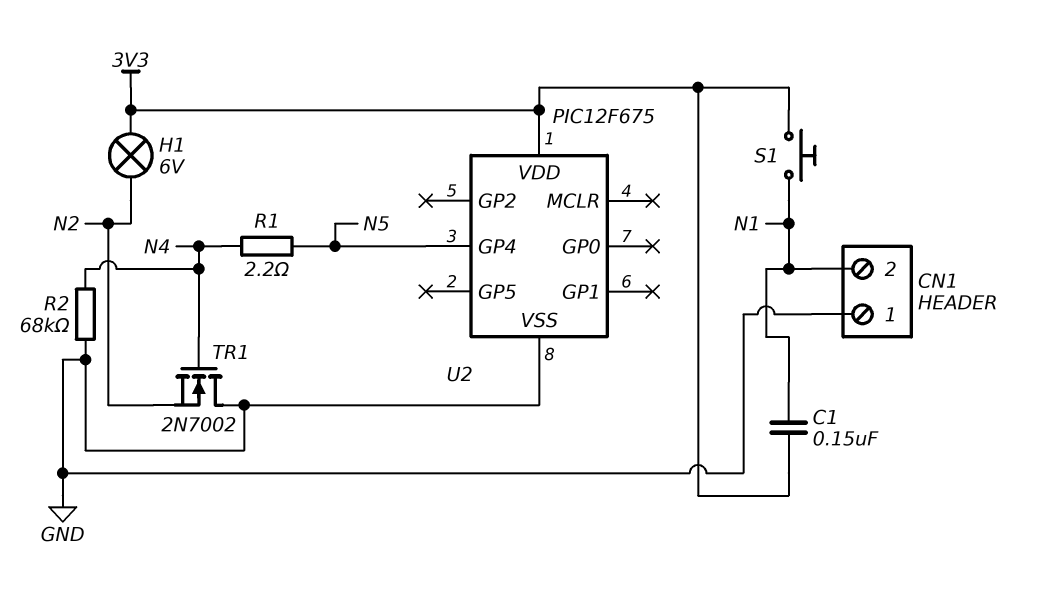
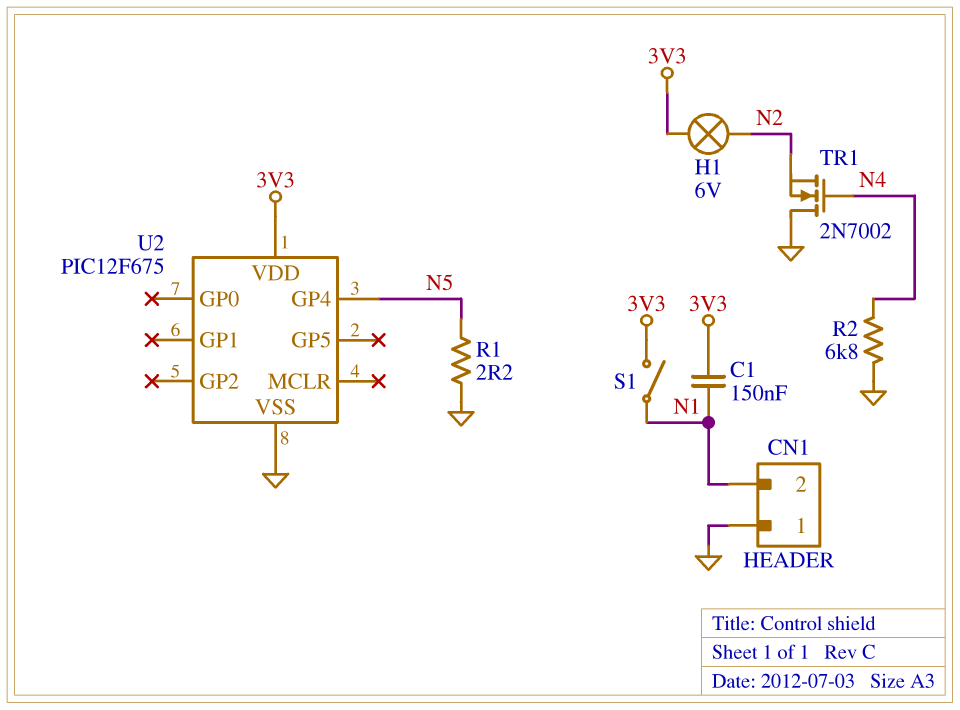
R1: 2.2 (N4, N5) -> 2.2 (GND, N5)
R2: 68k (GND, N4) -> 6.8k (GND, N4)
S1: button (3V3, N1) -> switch (3V3, N1)

